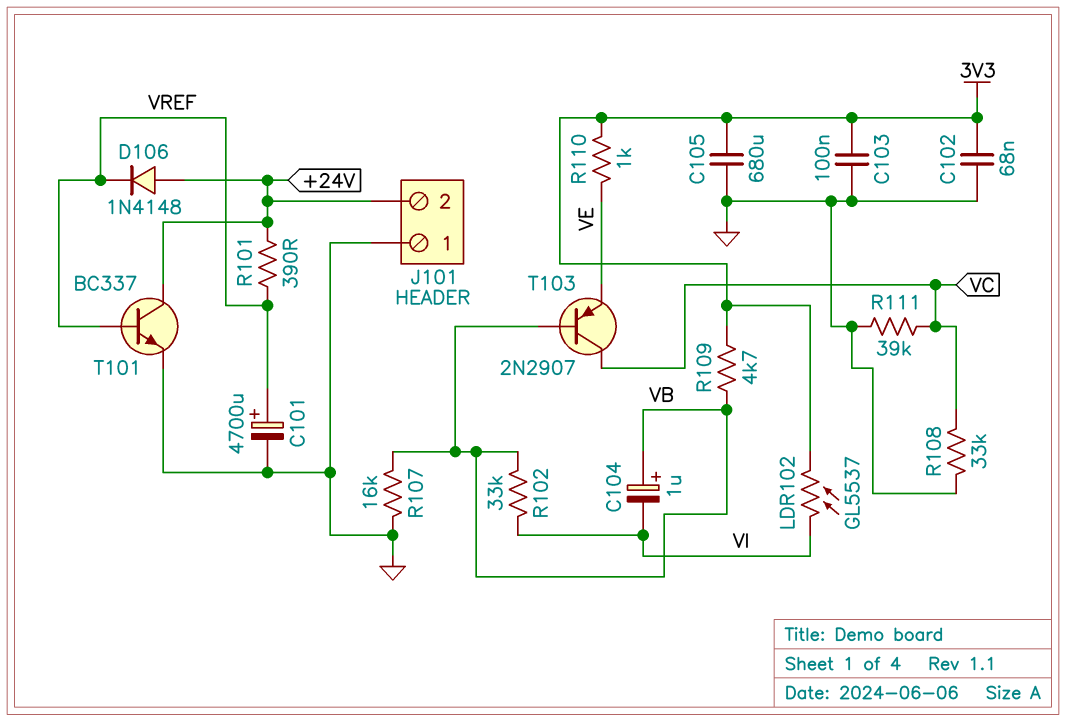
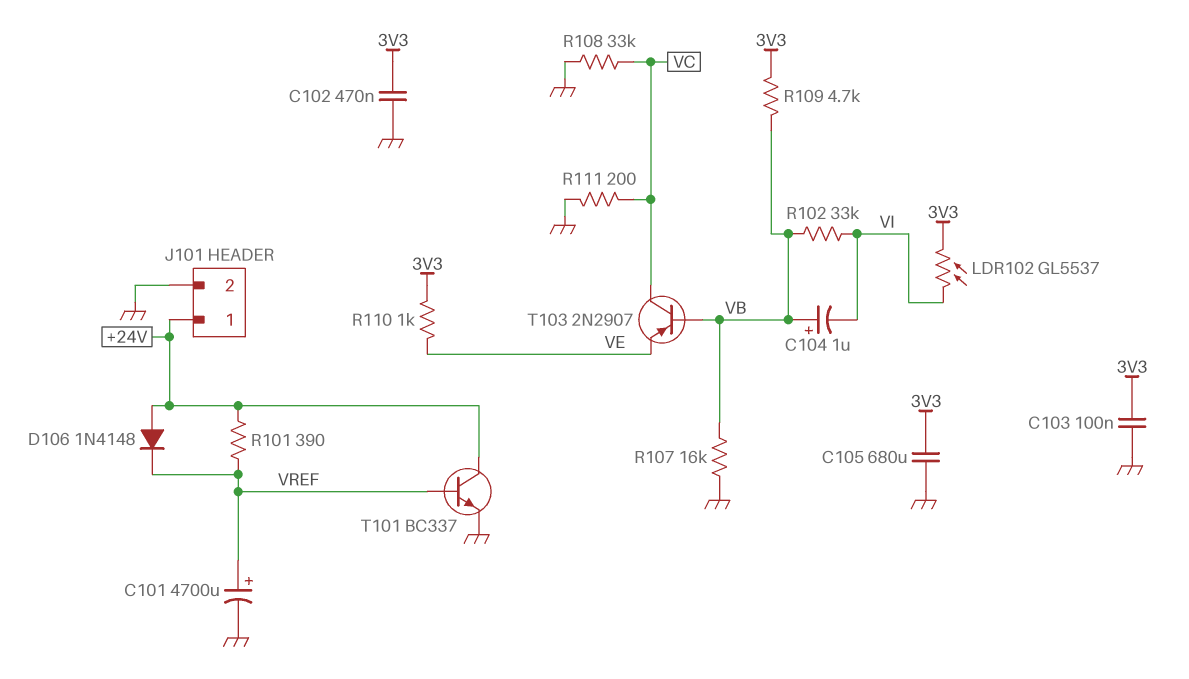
C102: 68nF (3V3, GND) -> 470nF (3V3, GND)
J101 pin 1: GND -> +24V
J101 pin 2: +24V -> GND
R111: 39k (GND, VC) -> 200 (GND, VC)

